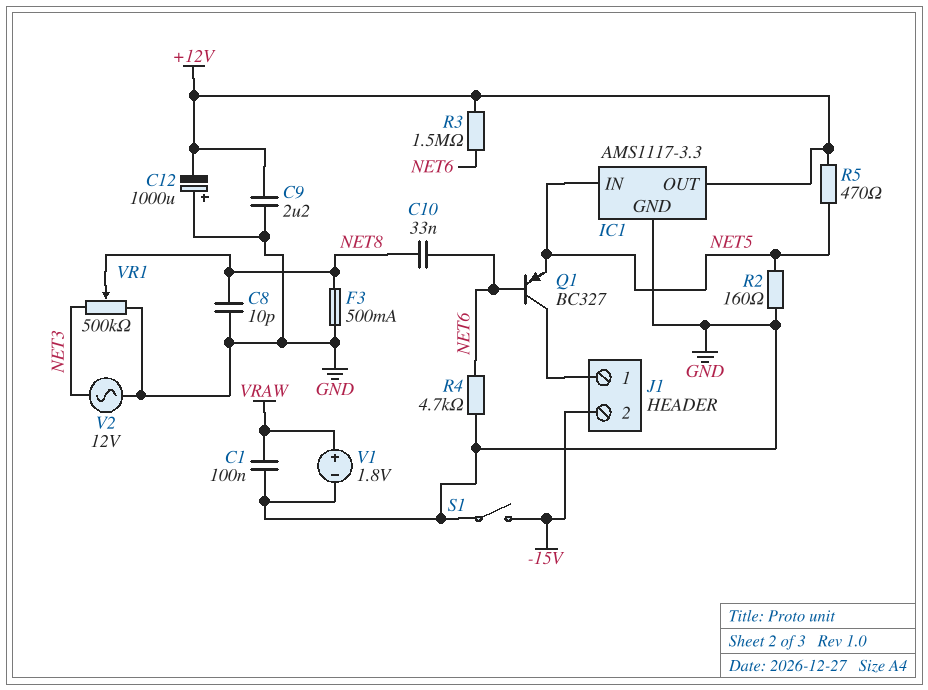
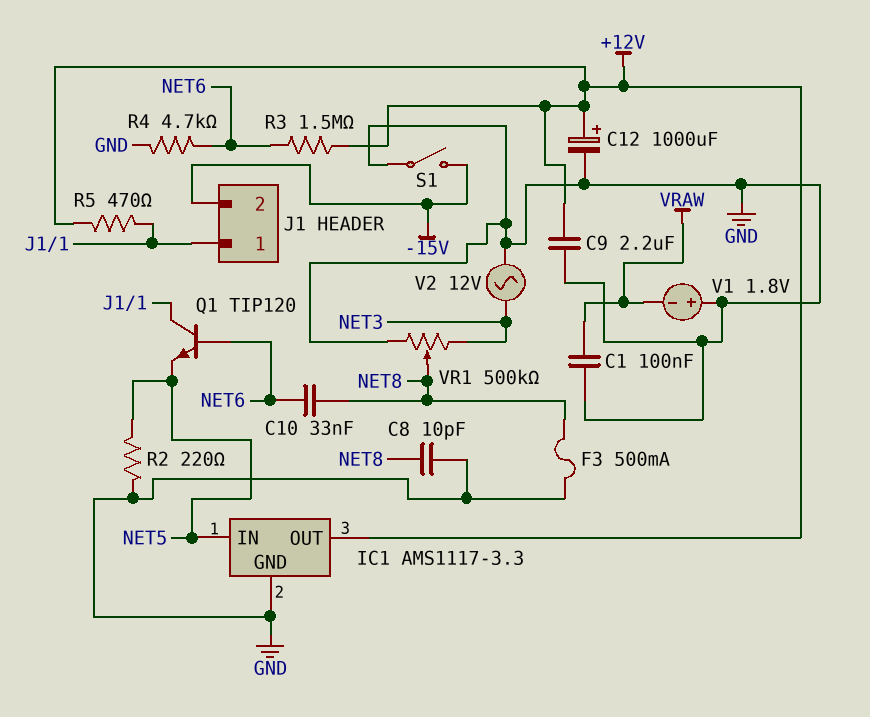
C12: 1000uF (plus GND, minus +12V) -> 1000uF (plus +12V, minus GND)
Q1: PNP BC327 (B NET6, C J1/1, E NET5) -> NPN TIP120 (B NET6, C J1/1, E NET5)
R2: 160 (GND, NET5) -> 220 (GND, NET5)
R5: 470 (+12V, NET5) -> 470 (+12V, J1/1)
V1: 1.8V (plus VRAW, minus GND) -> 1.8V (plus GND, minus VRAW)

